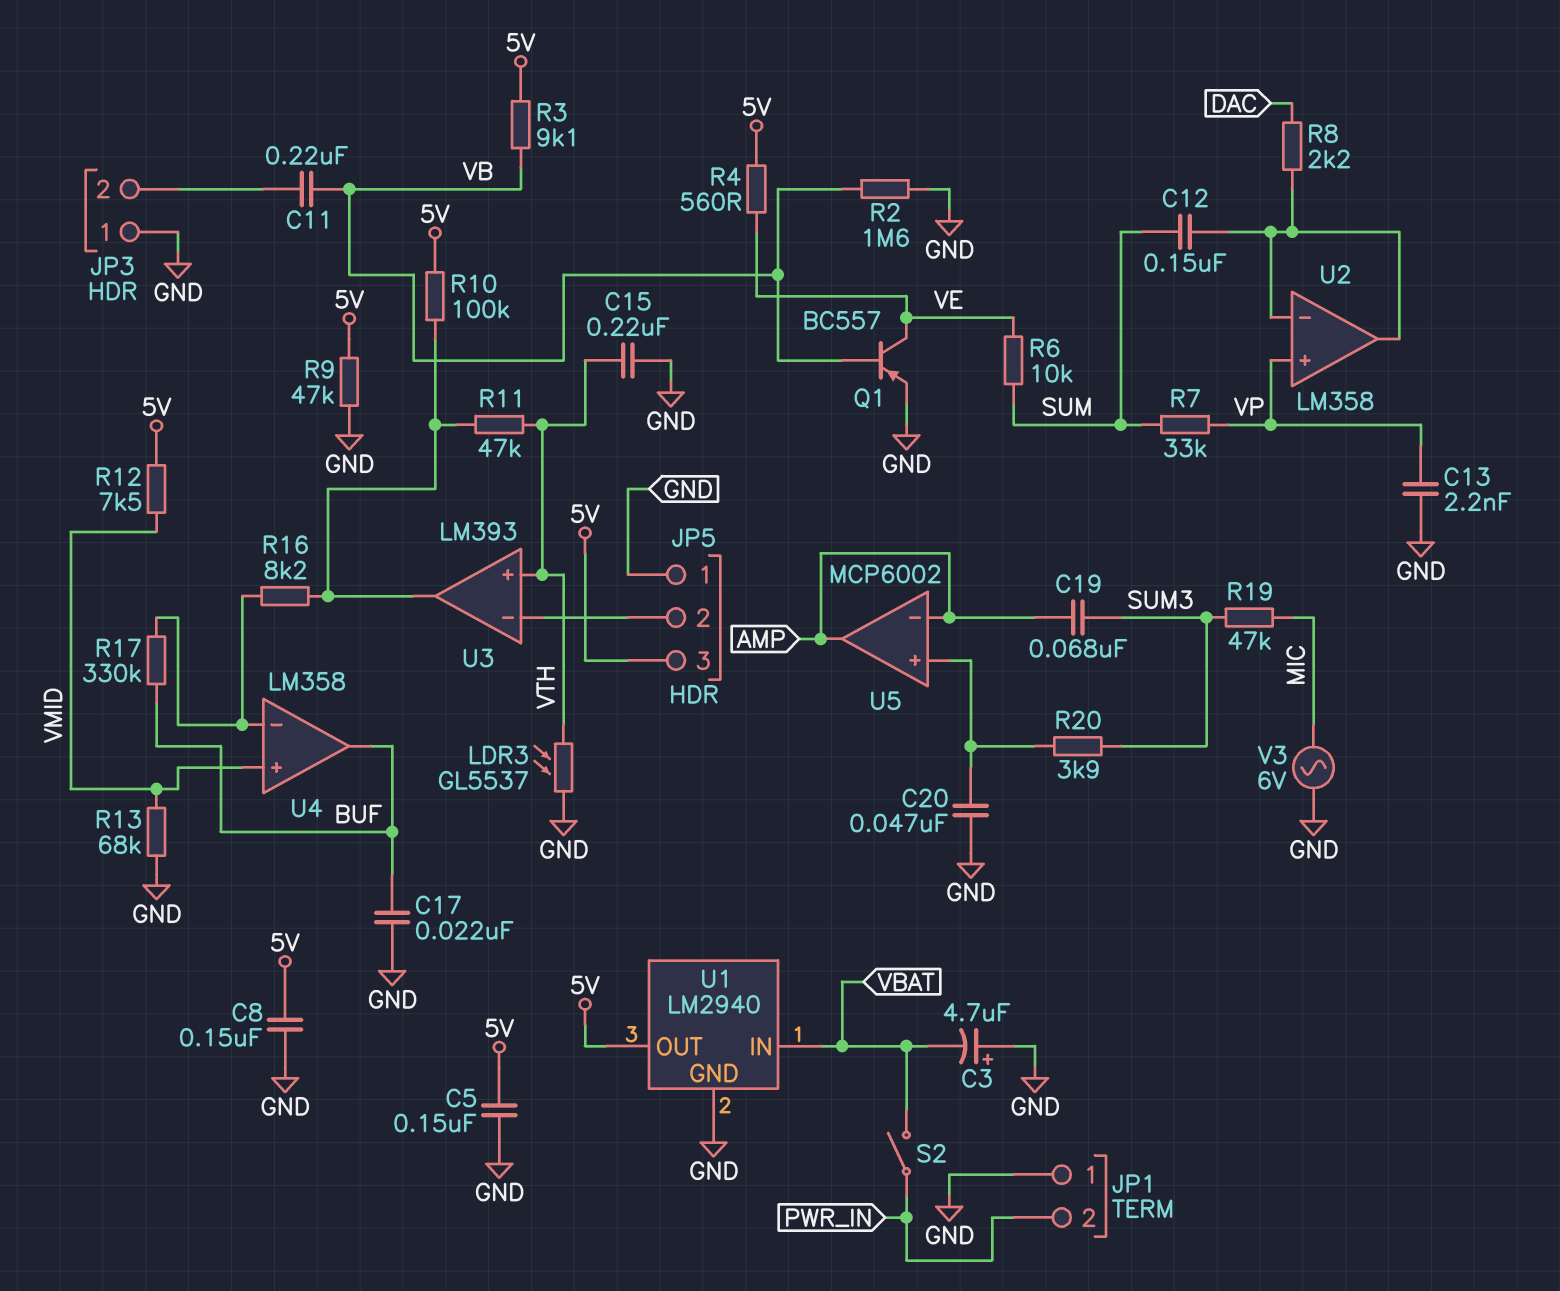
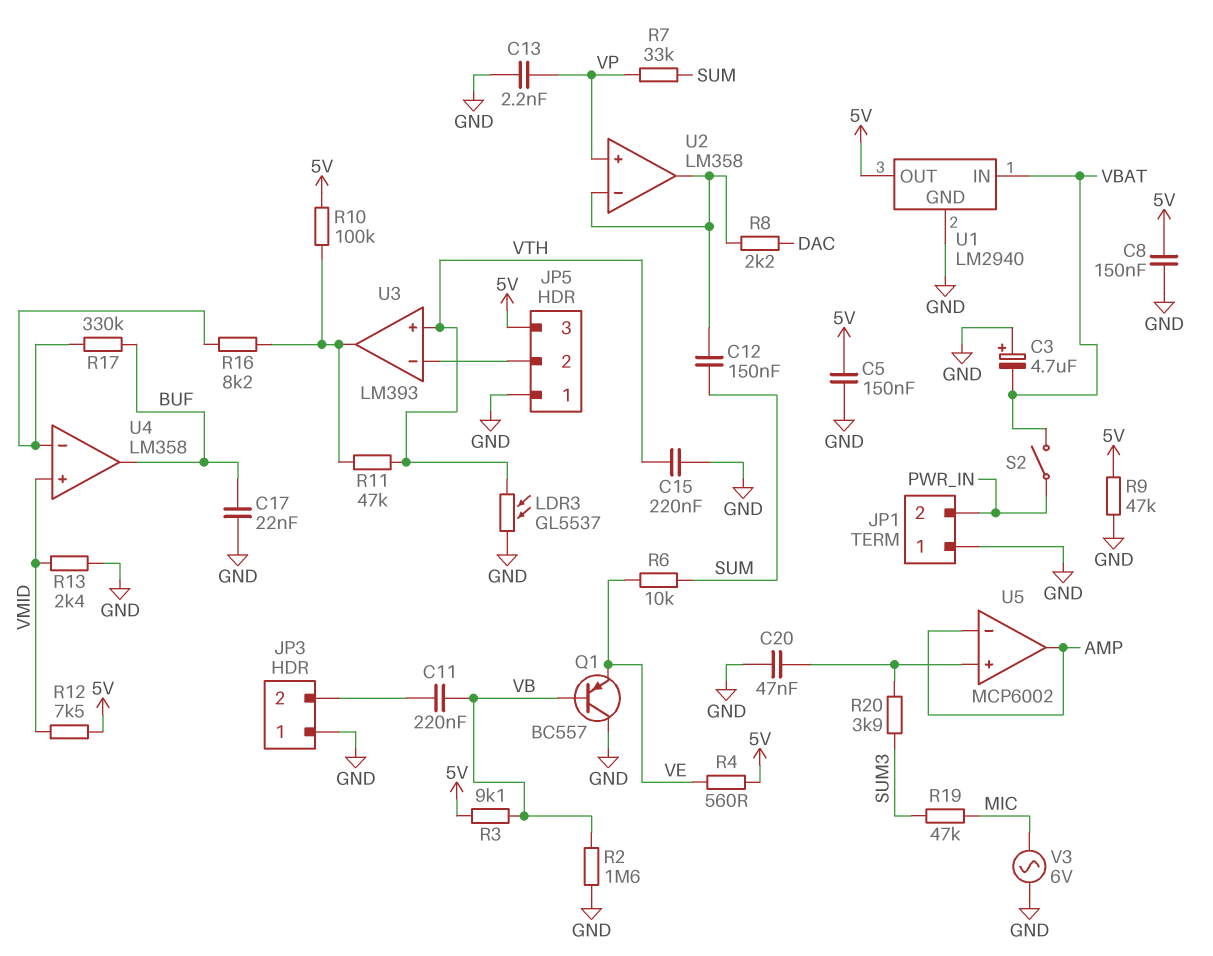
C19: 68nF (AMP, SUM3) -> none
Q1: PNP BC557 (B VB, C VE, E GND) -> PNP BC557 (B VB, C GND, E VE)
R13: 68k (GND, VMID) -> 2.4k (GND, VMID)

